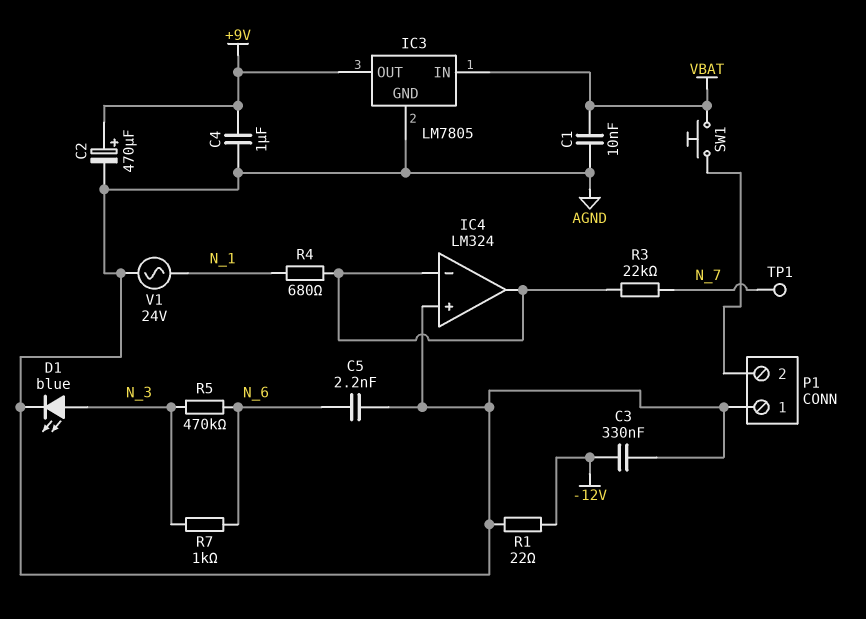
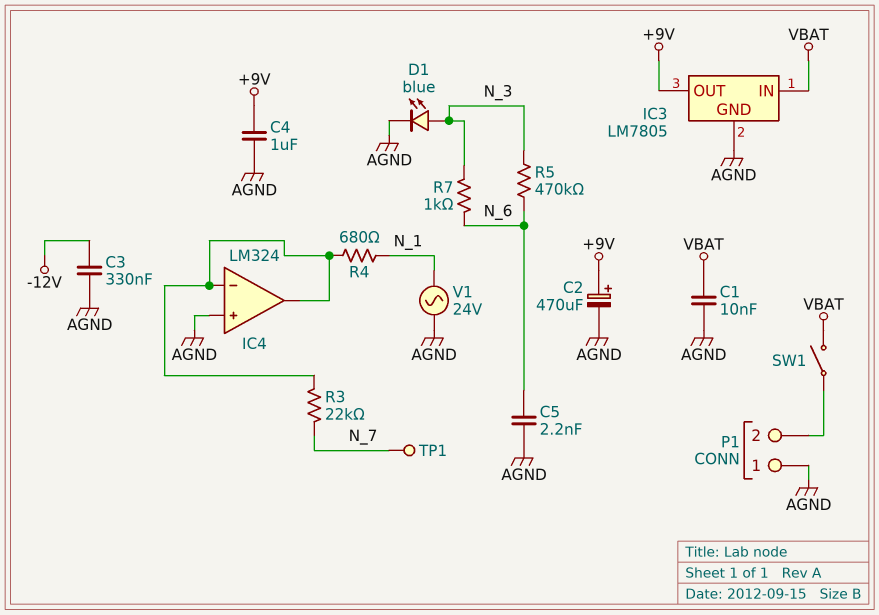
R1: 22 (-12V, AGND) -> none
SW1: button (P1/2, VBAT) -> switch (P1/2, VBAT)

